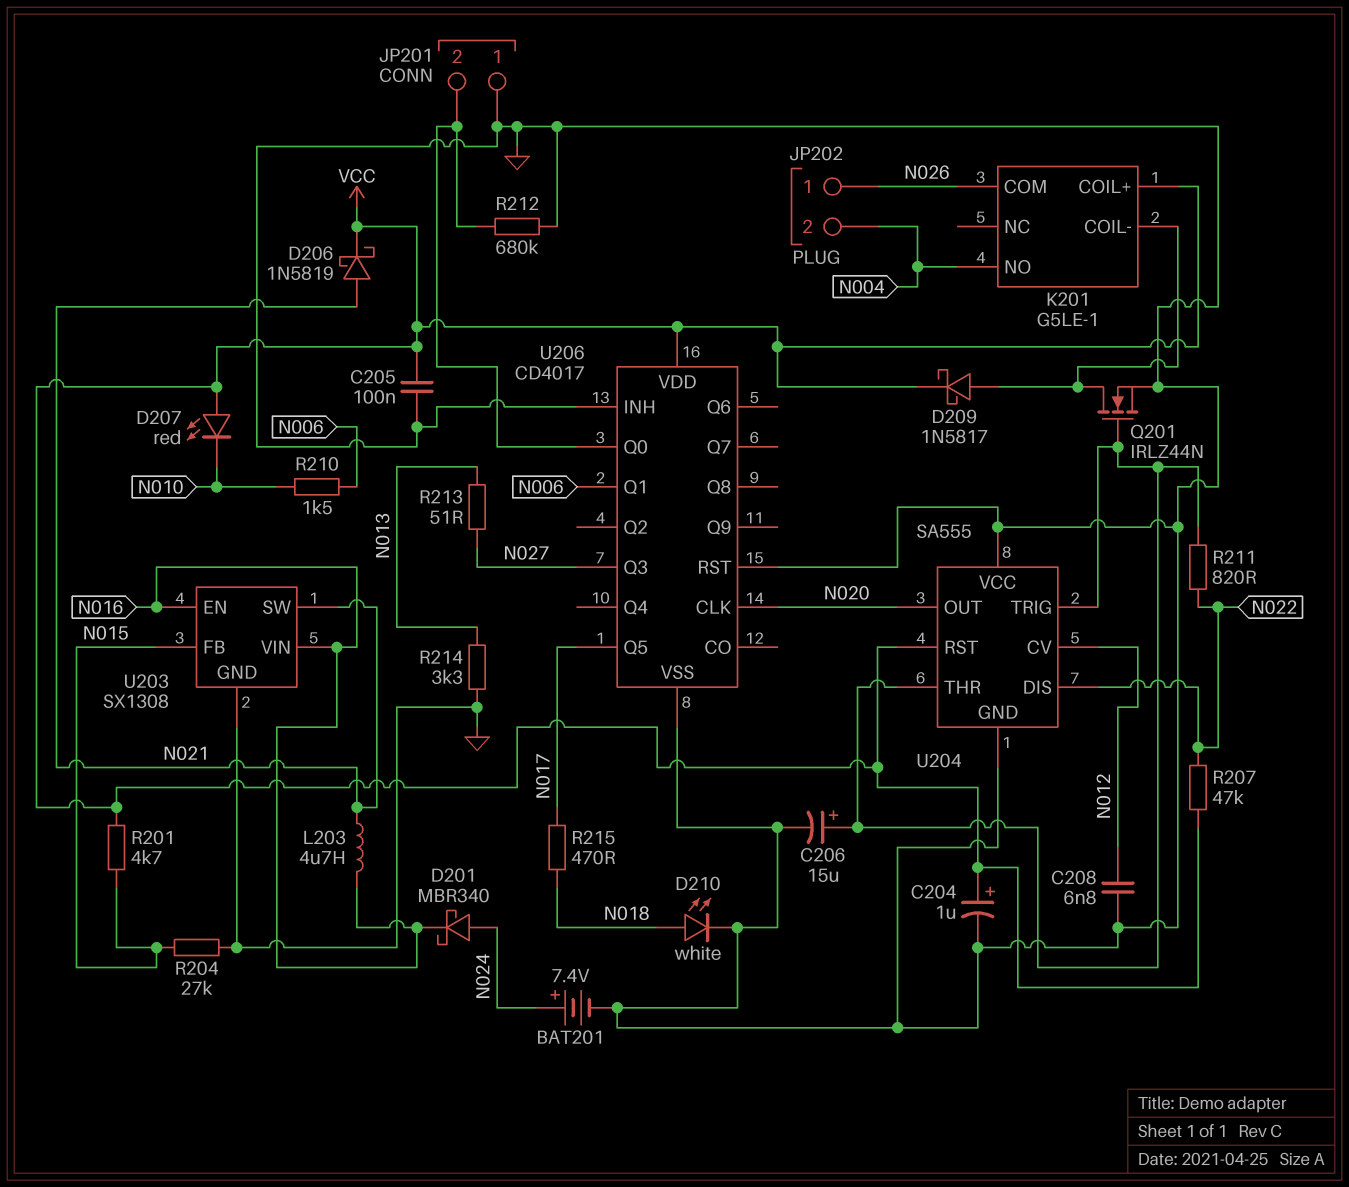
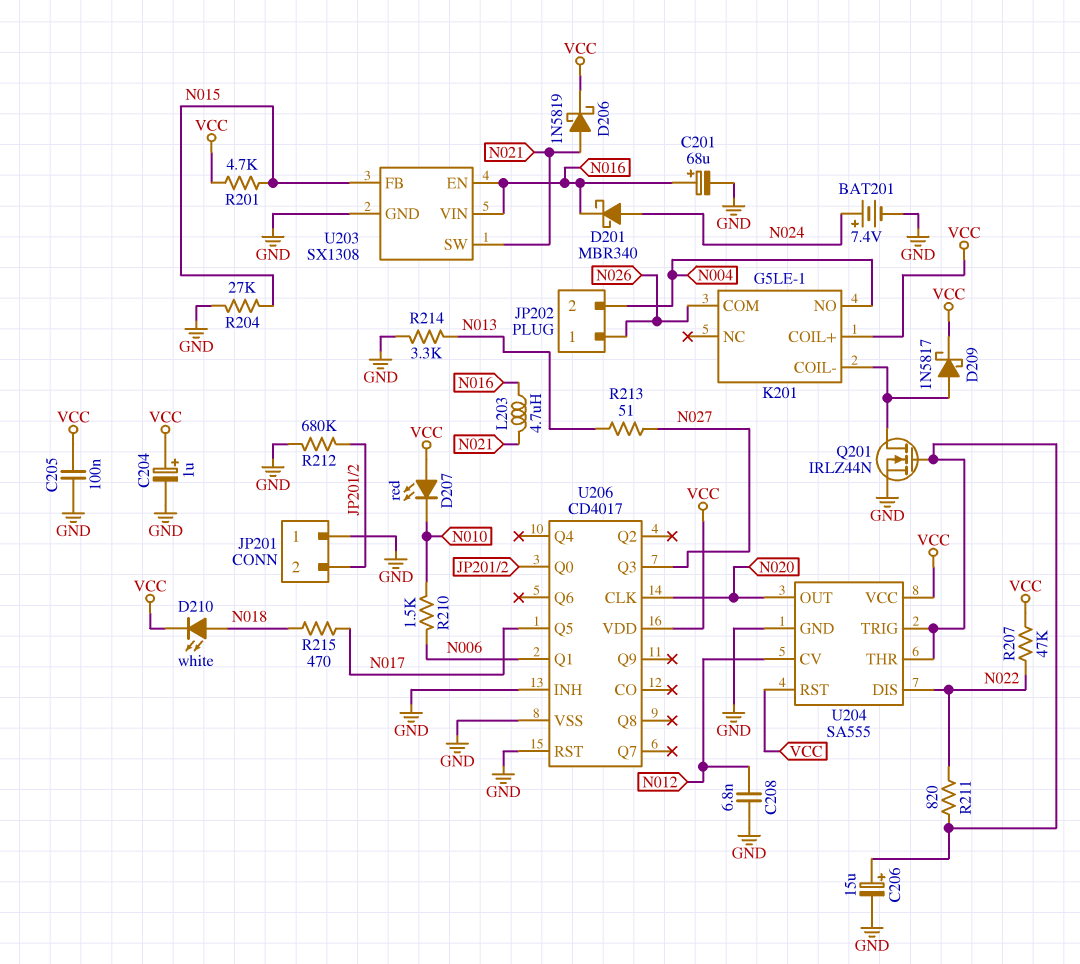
C201: none -> 68uF (plus N016, minus GND)
D210: LED white (A N018, K GND) -> LED white (A N018, K VCC)
U204 pin VCC: GND -> VCC

